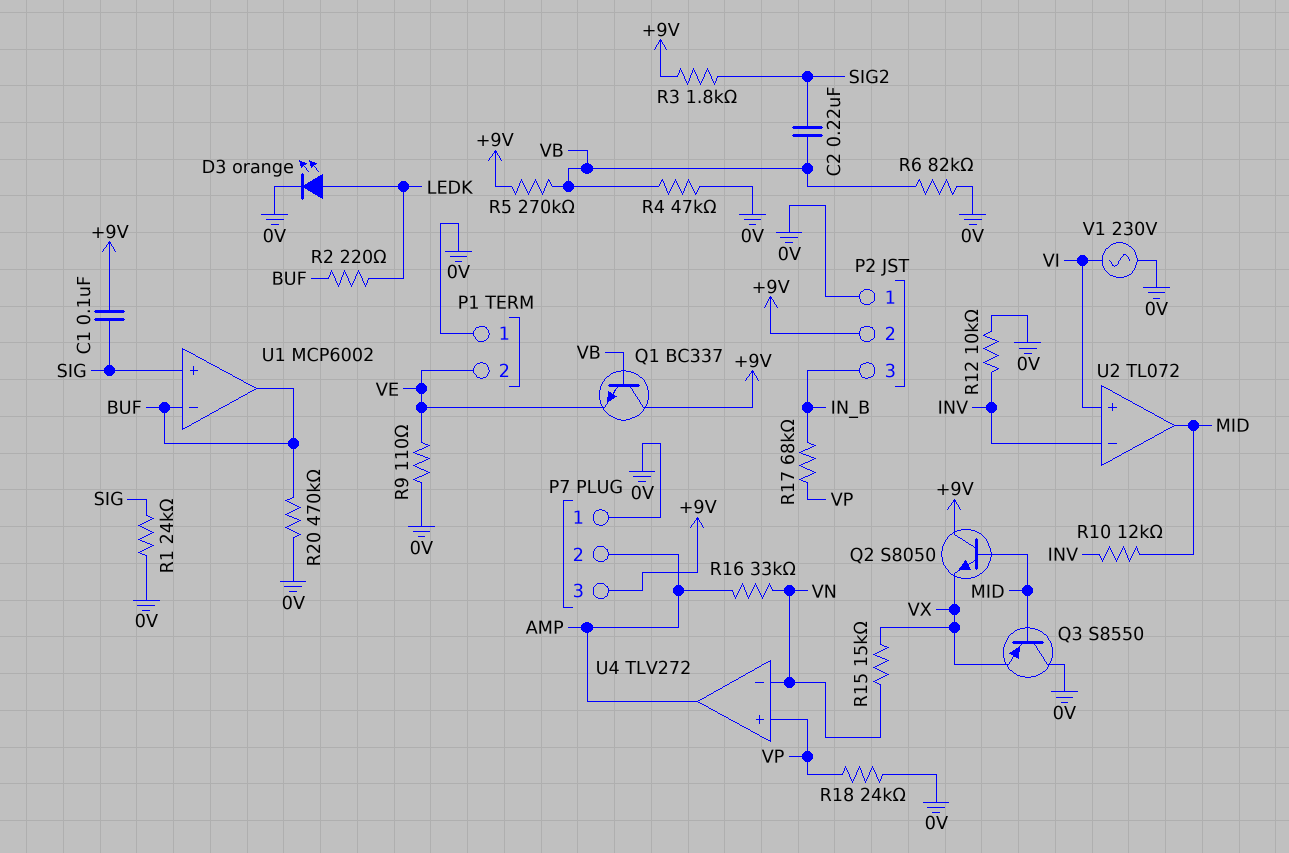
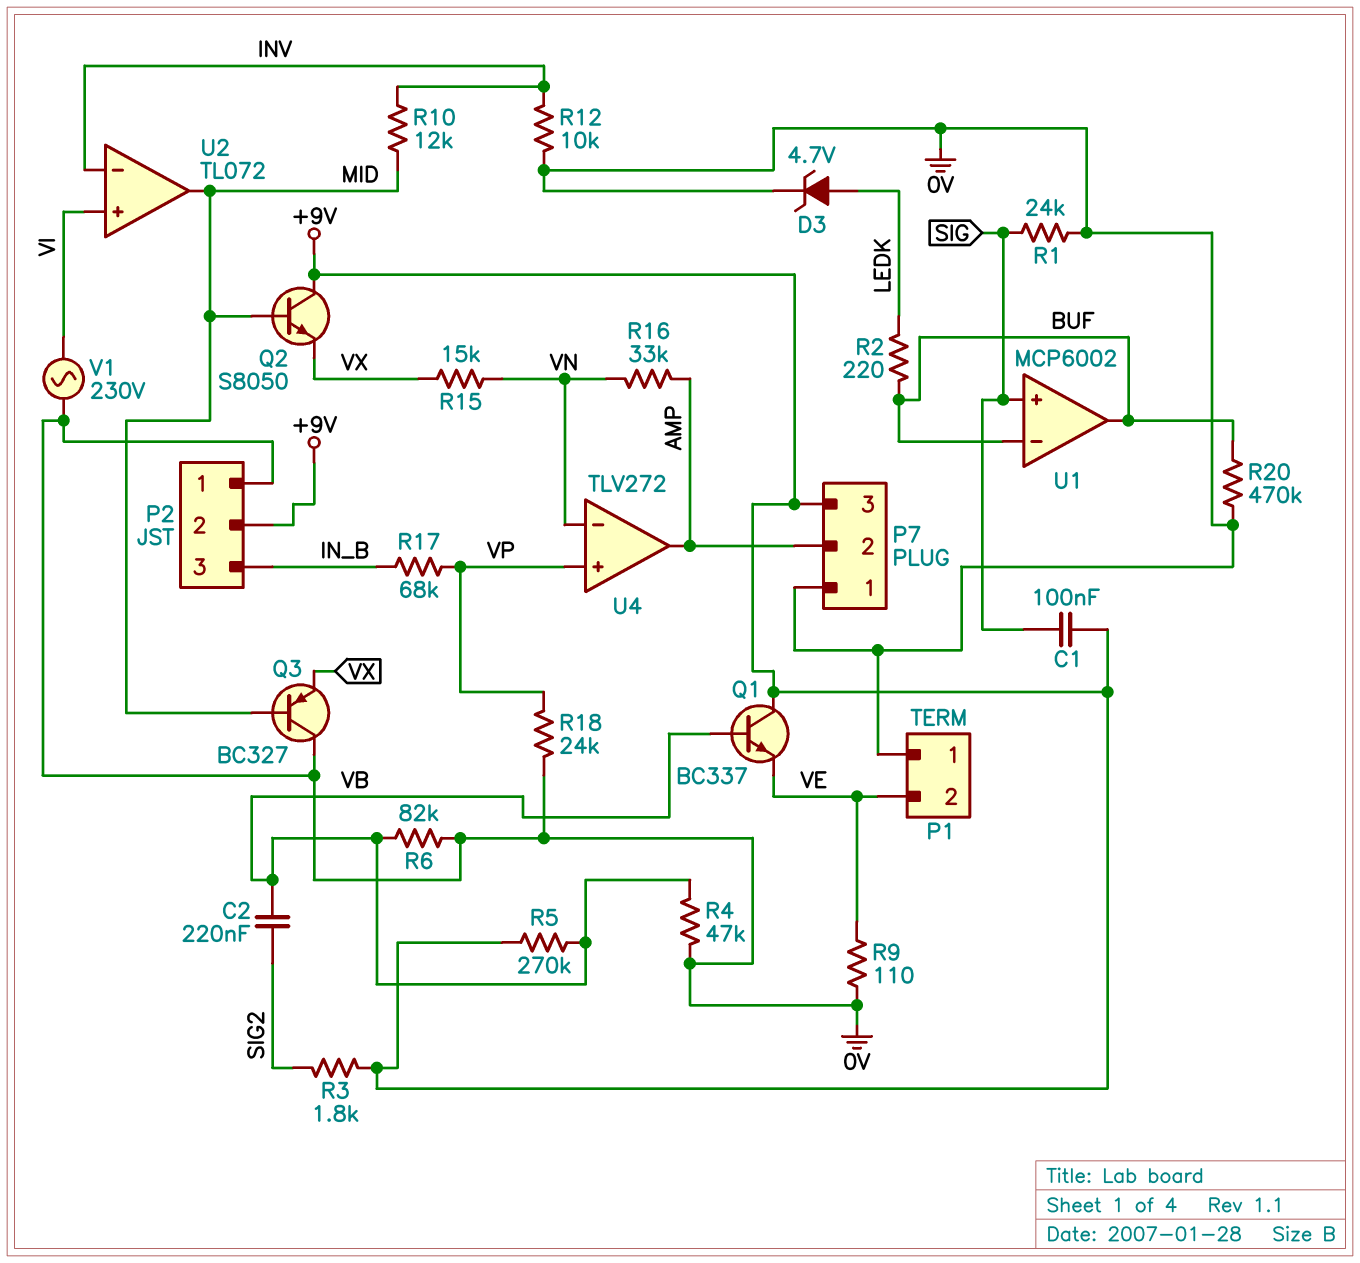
D3: LED orange (A LEDK, K 0V) -> zener 4.7V (A LEDK, K 0V)
Q3: PNP S8550 (B MID, C 0V, E VX) -> PNP BC327 (B MID, C 0V, E VX)

